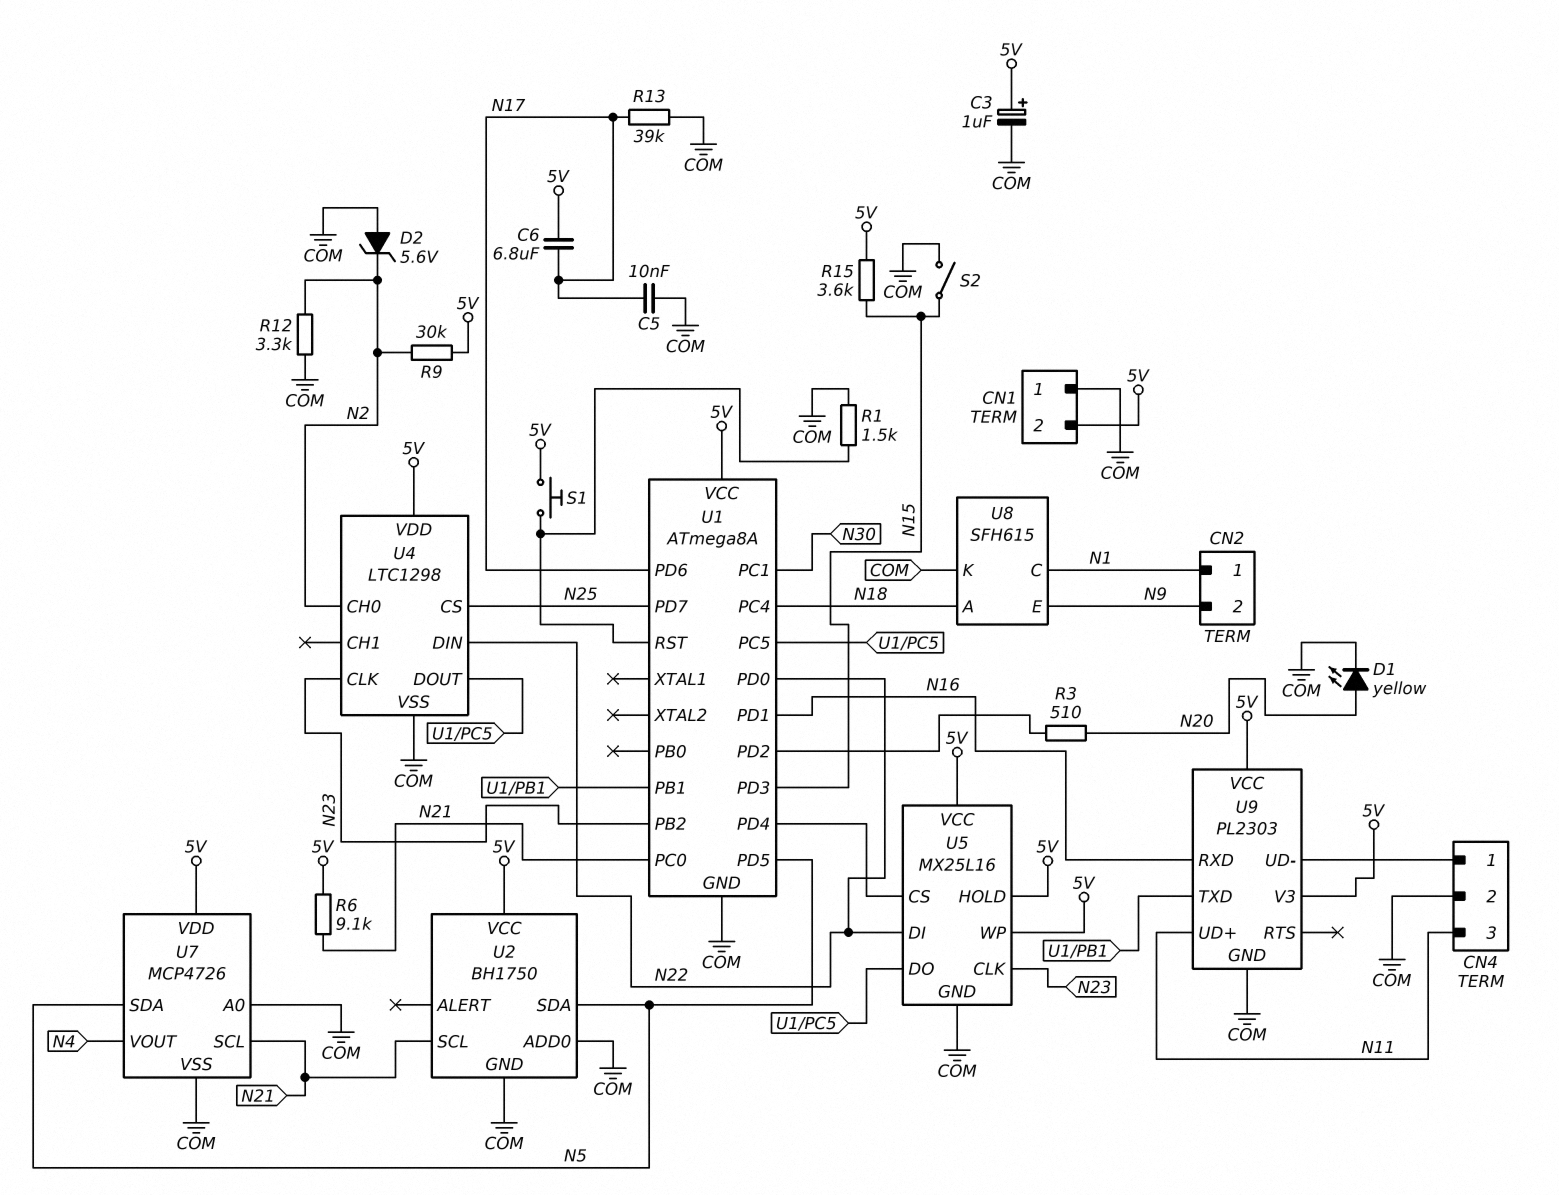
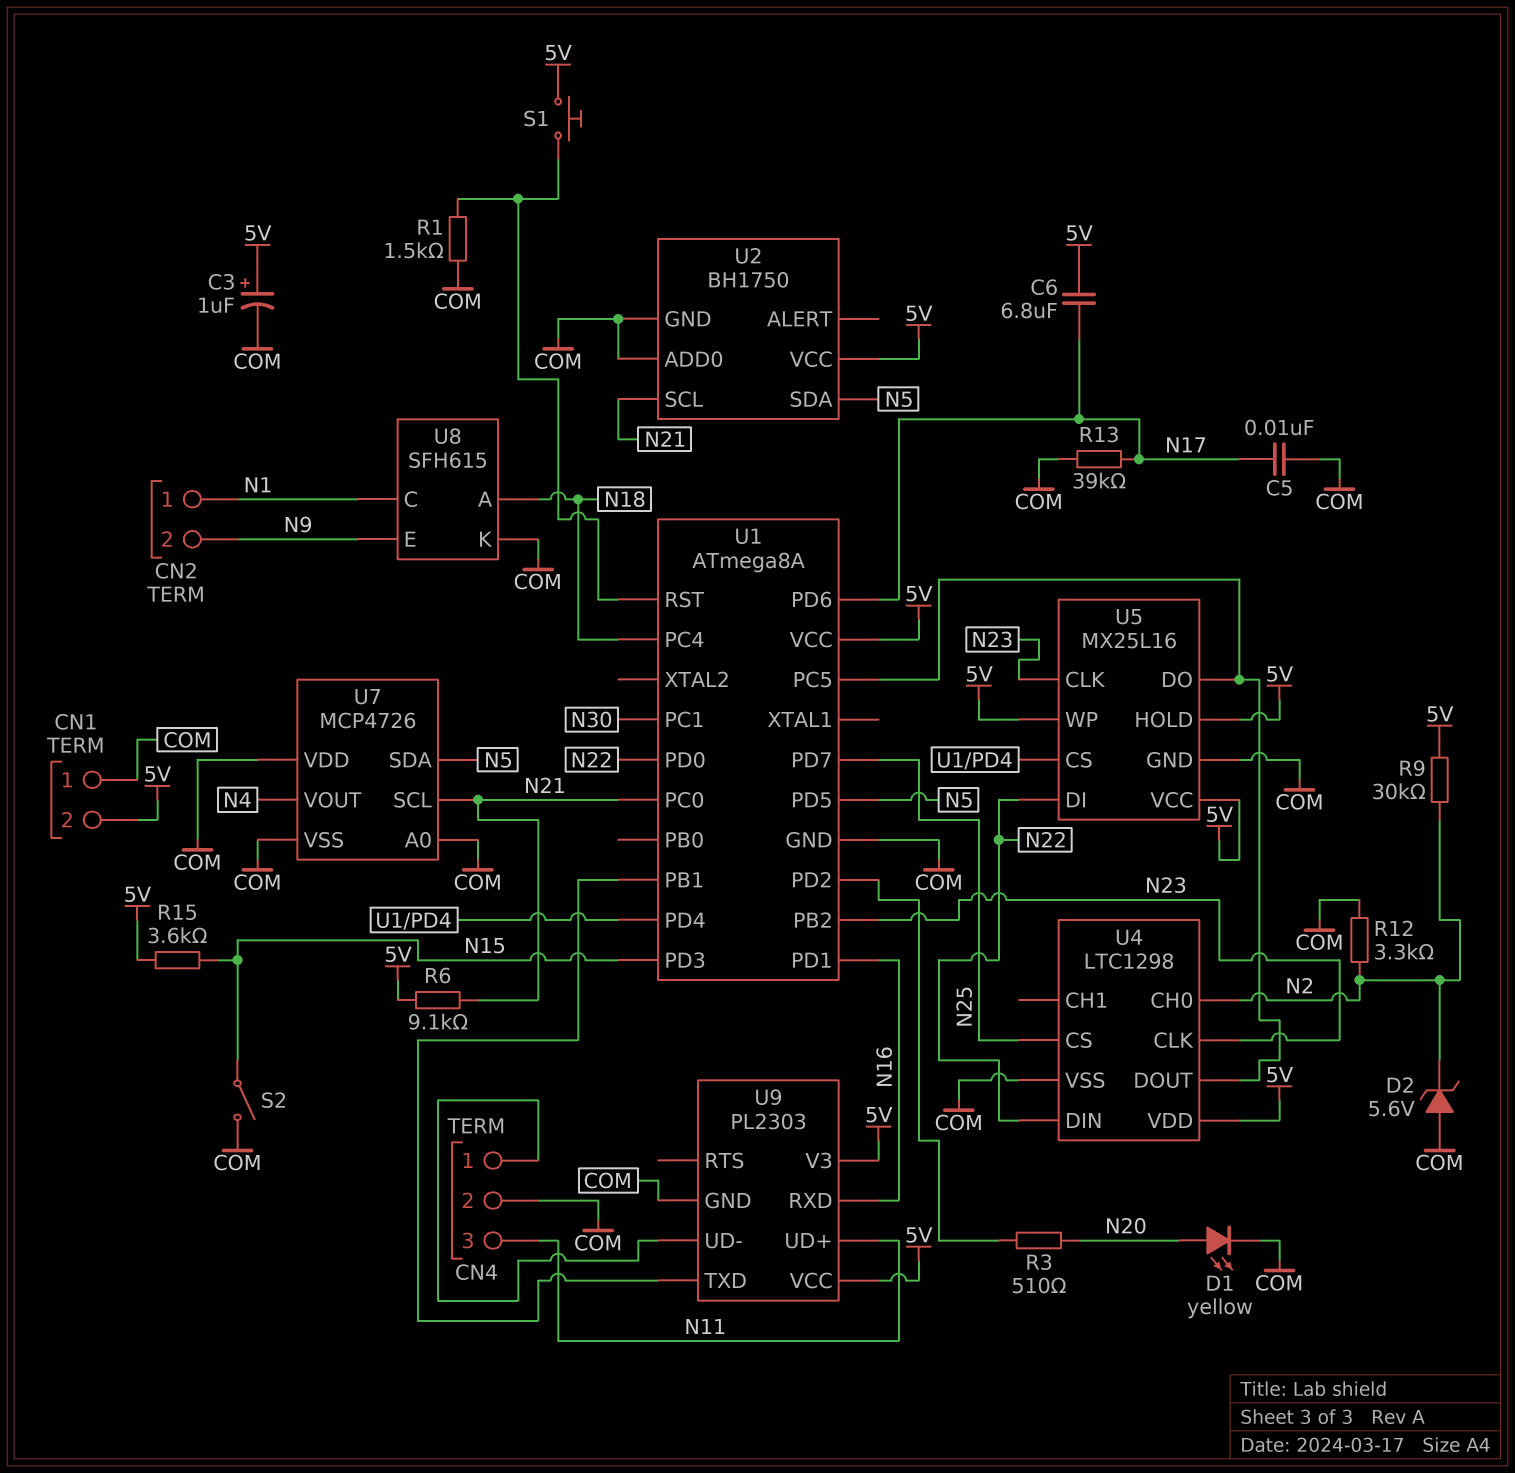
U7 pin VDD: 5V -> COM

